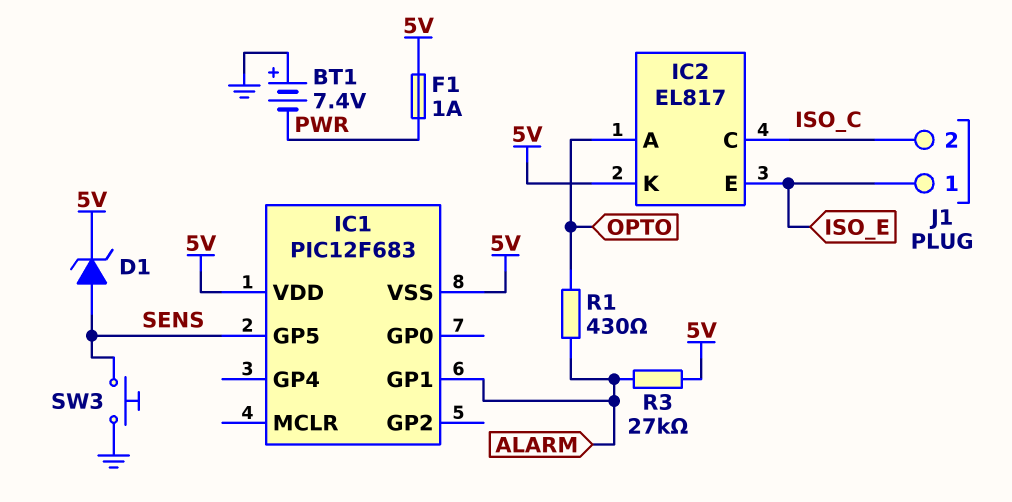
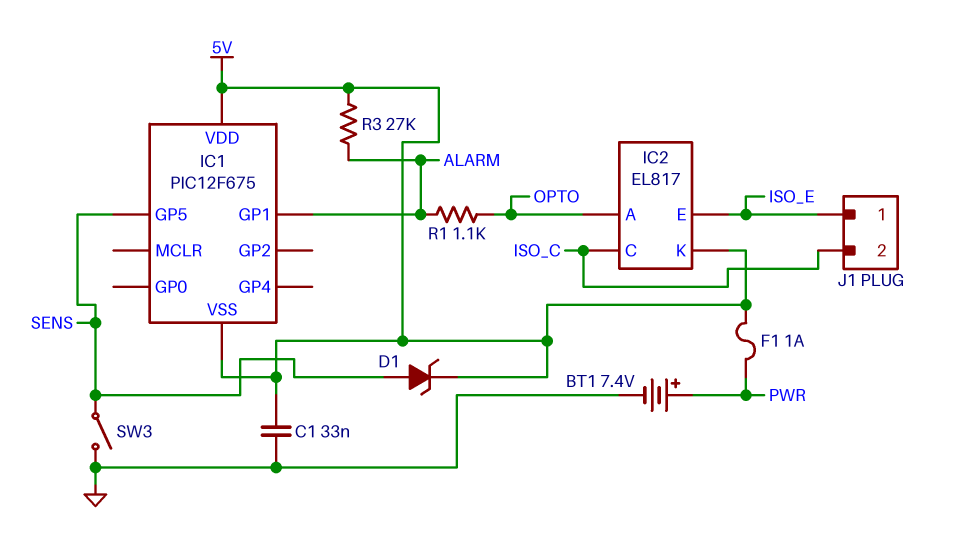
BT1: 7.4V (plus GND, minus PWR) -> 7.4V (plus PWR, minus GND)
C1: none -> 33nF (5V, GND)
IC1: PIC12F683 -> PIC12F675
R1: 430 (ALARM, OPTO) -> 1.1k (ALARM, OPTO)
SW3: button (GND, SENS) -> switch (GND, SENS)

